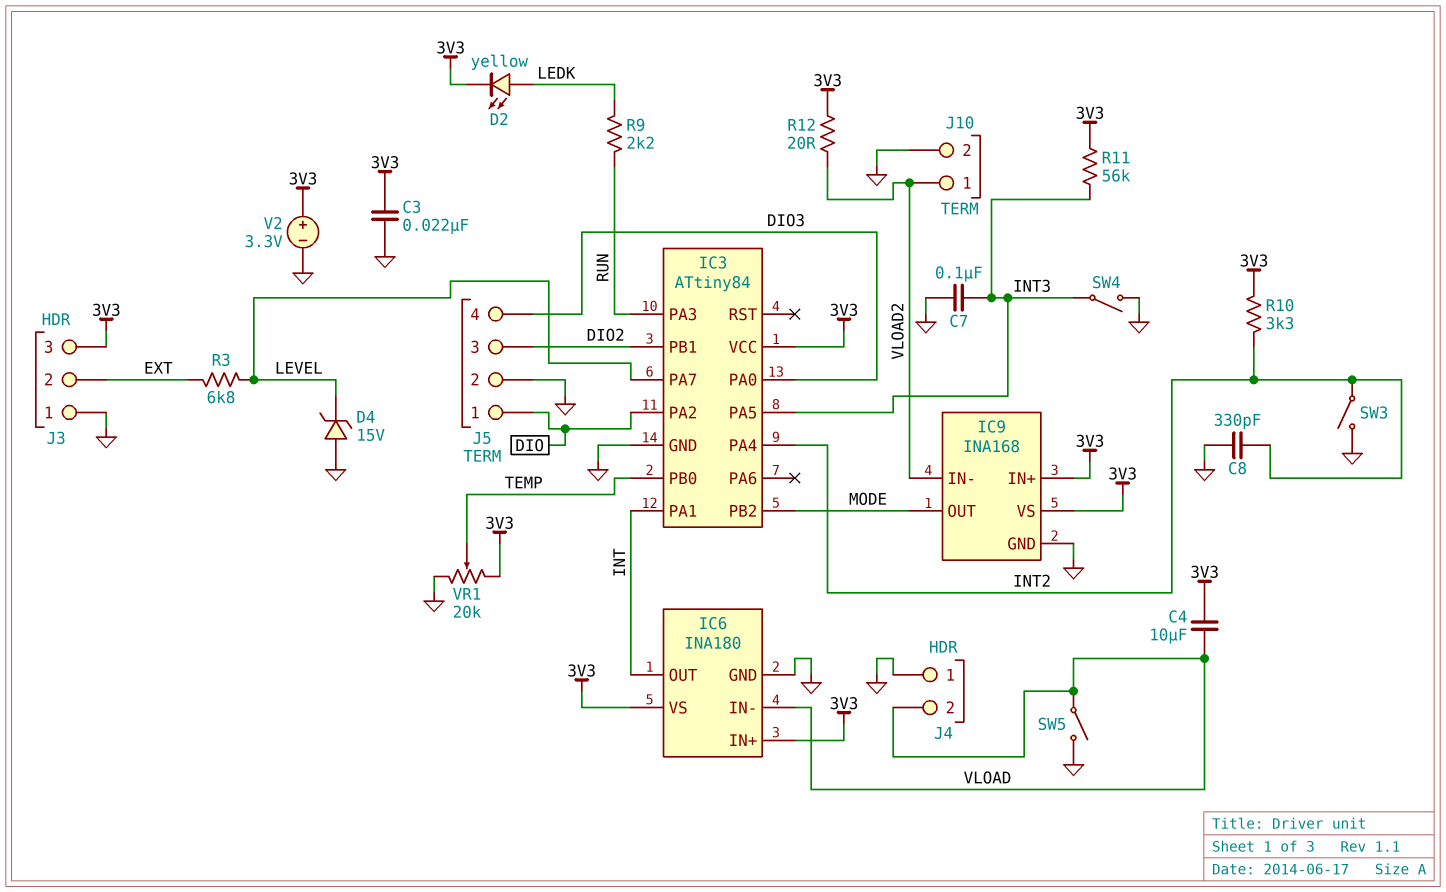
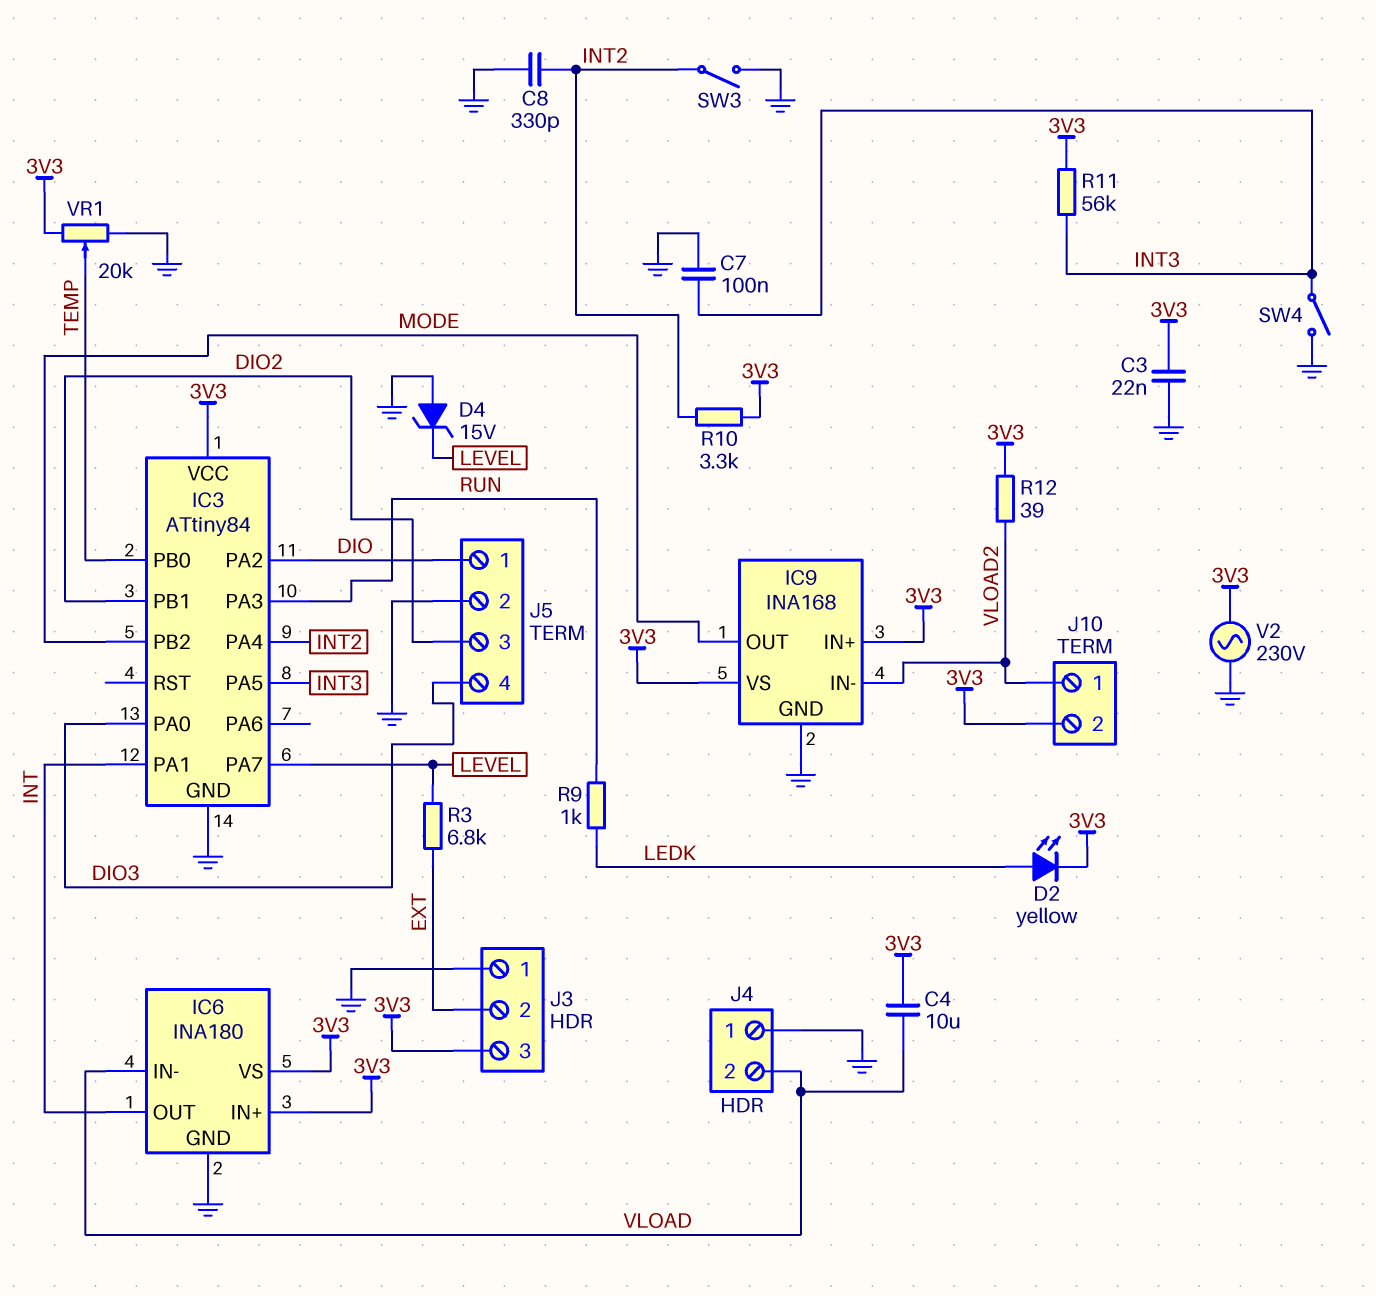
J10 pin 2: GND -> 3V3
R9: 2.2k (LEDK, RUN) -> 1k (LEDK, RUN)
R12: 20 (3V3, VLOAD2) -> 39 (3V3, VLOAD2)
SW5: switch (GND, VLOAD) -> none
V2: 3.3V (plus 3V3, minus GND) -> AC 230V (3V3, GND)

